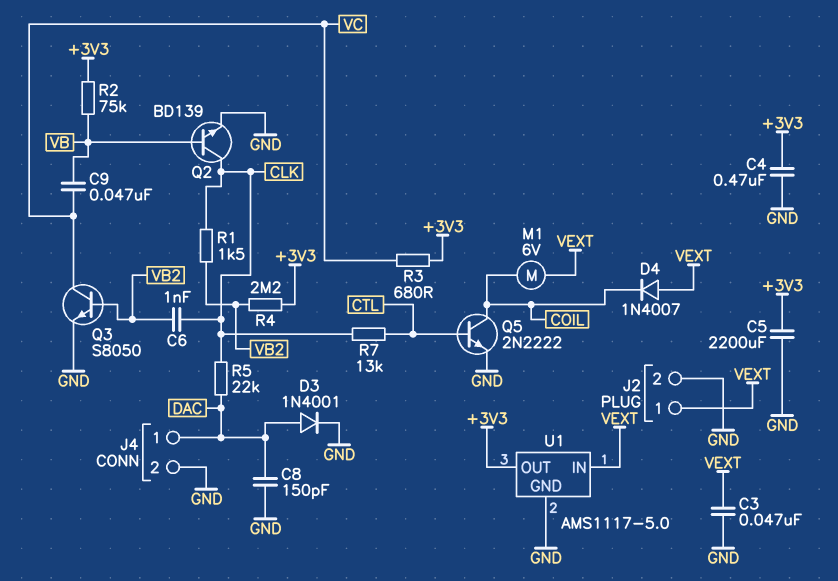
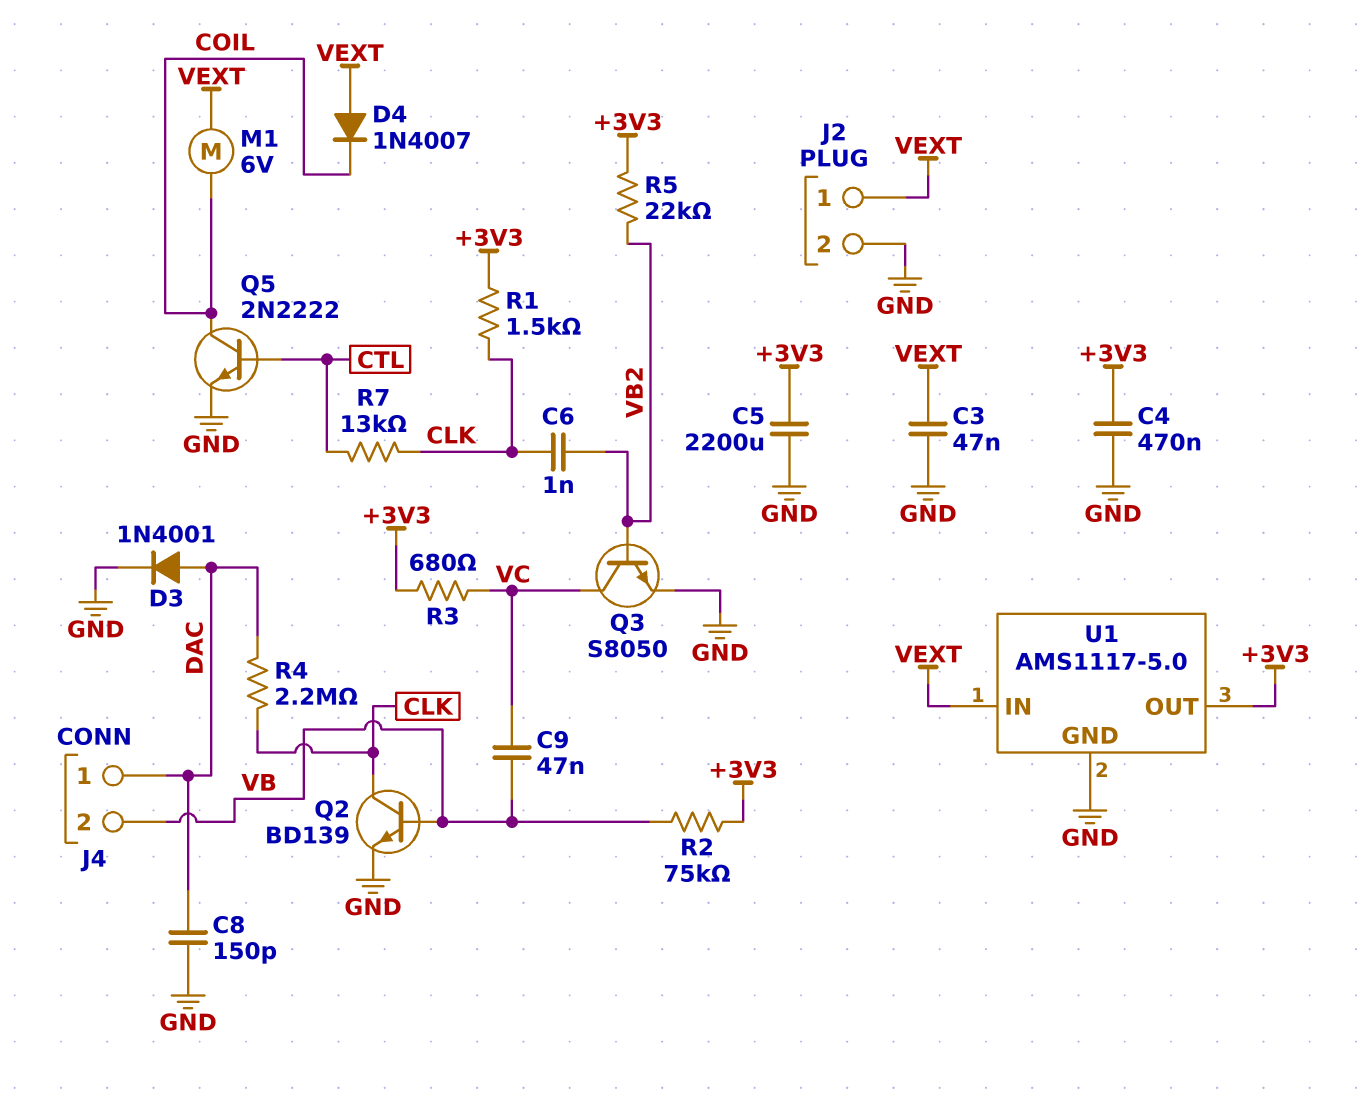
J4 pin 2: GND -> VB
R1: 1.5k (CLK, VB2) -> 1.5k (+3V3, CLK)
R4: 2.2M (+3V3, VB2) -> 2.2M (CLK, DAC)
R5: 22k (CLK, DAC) -> 22k (+3V3, VB2)

